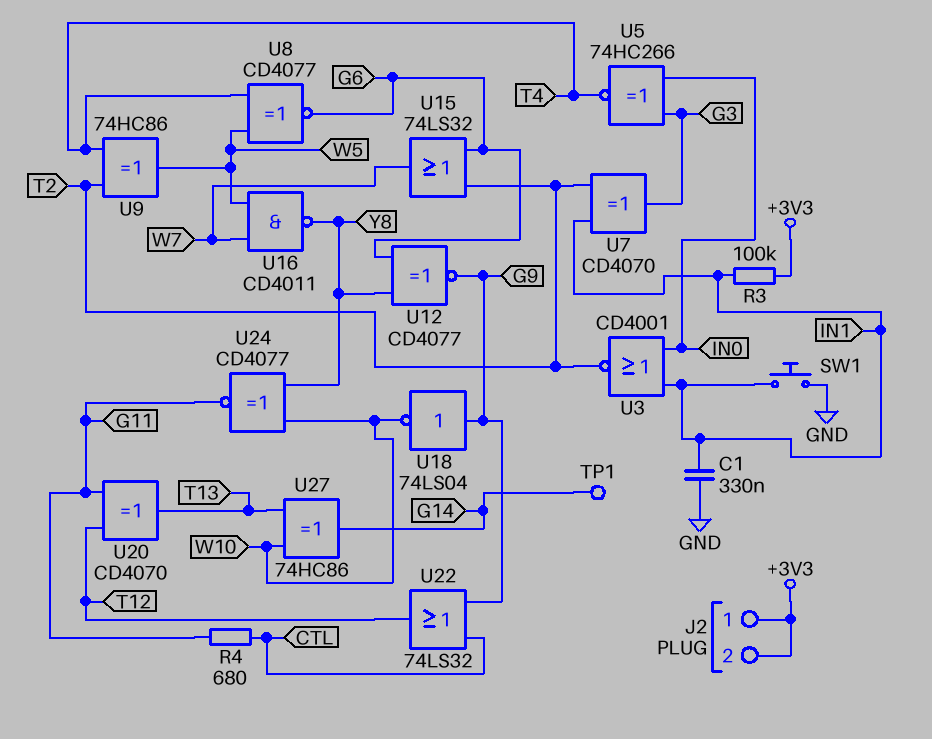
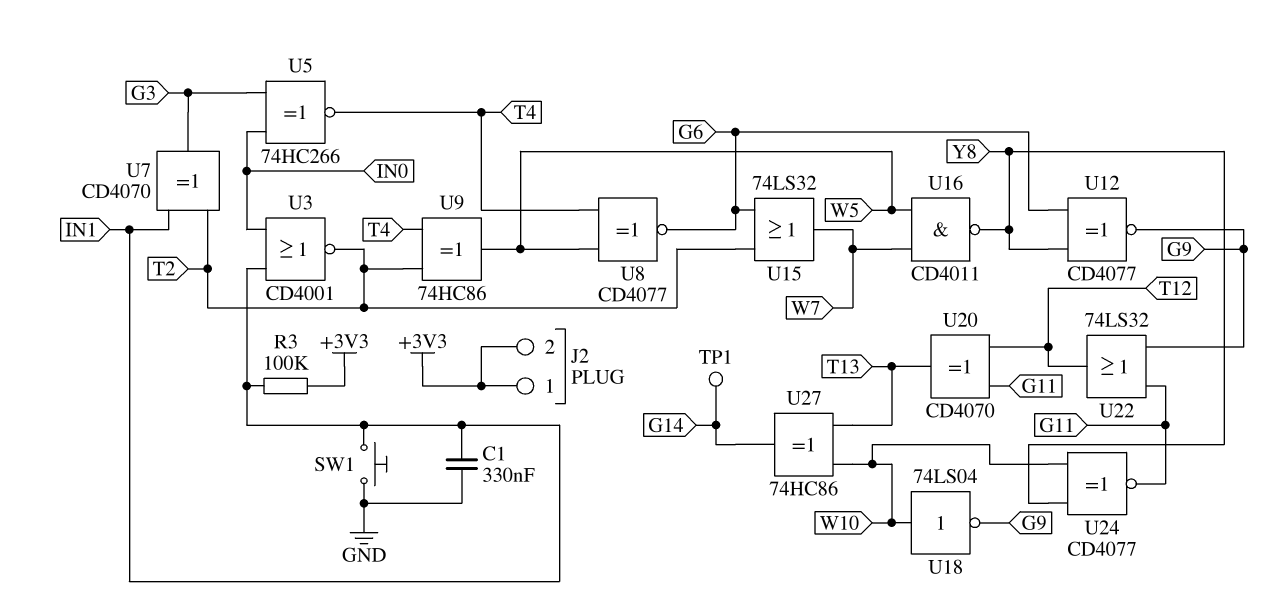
R4: 680 (CTL, G11) -> none
U18: NOT 74LS04 (in G9, out W10) -> NOT 74LS04 (in W10, out G9)
U22: OR 74LS32 (in CTL, in G9, out T12) -> OR 74LS32 (in G9, in G11, out T12)

